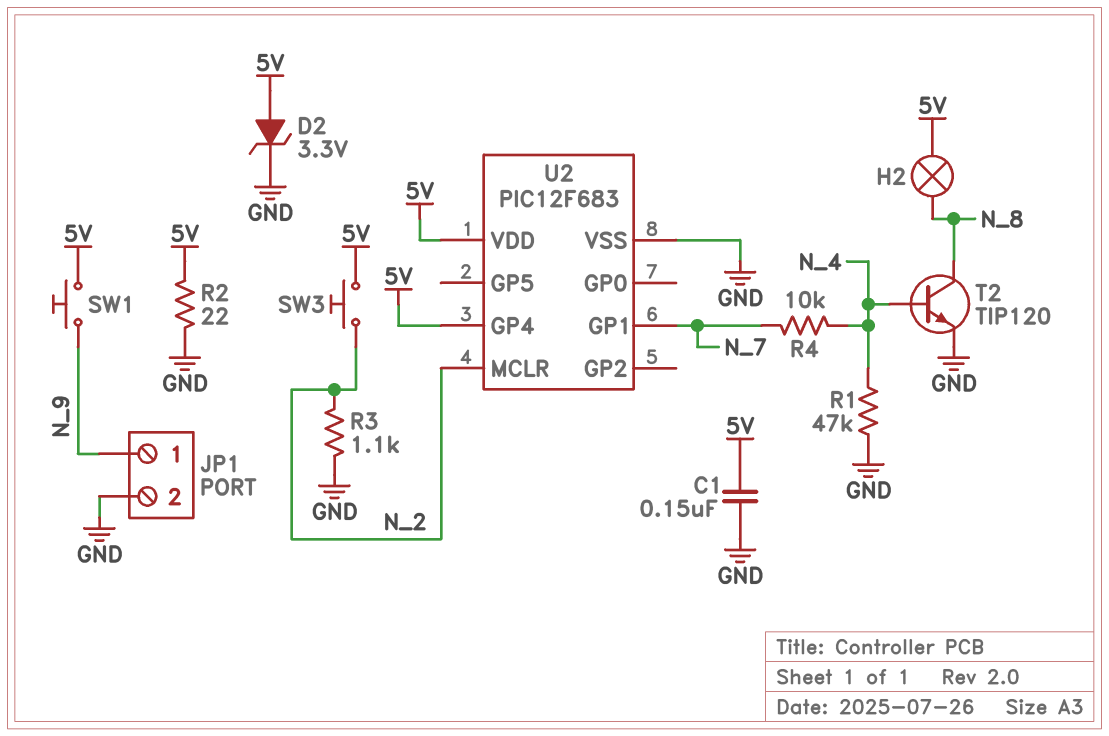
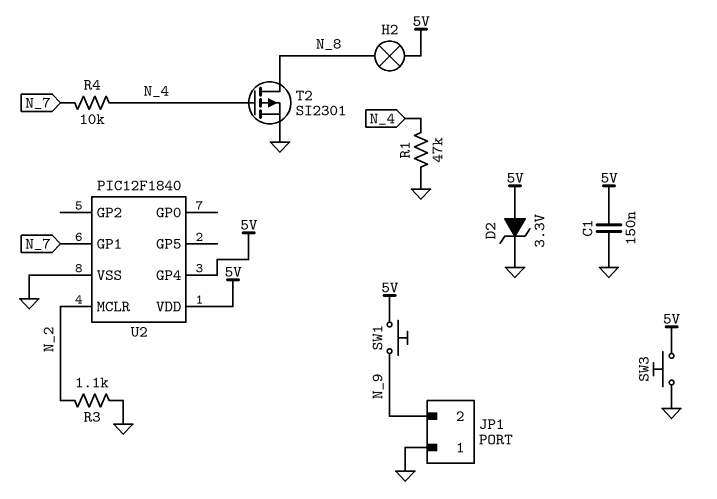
JP1 pin 1: N_9 -> GND
JP1 pin 2: GND -> N_9
R2: 22 (5V, GND) -> none
SW3: button (5V, N_2) -> button (5V, GND)
T2: NPN TIP120 (B N_4, C N_8, E GND) -> PMOS SI2301 (G N_4, D N_8, S GND)
U2: PIC12F683 -> PIC12F1840

